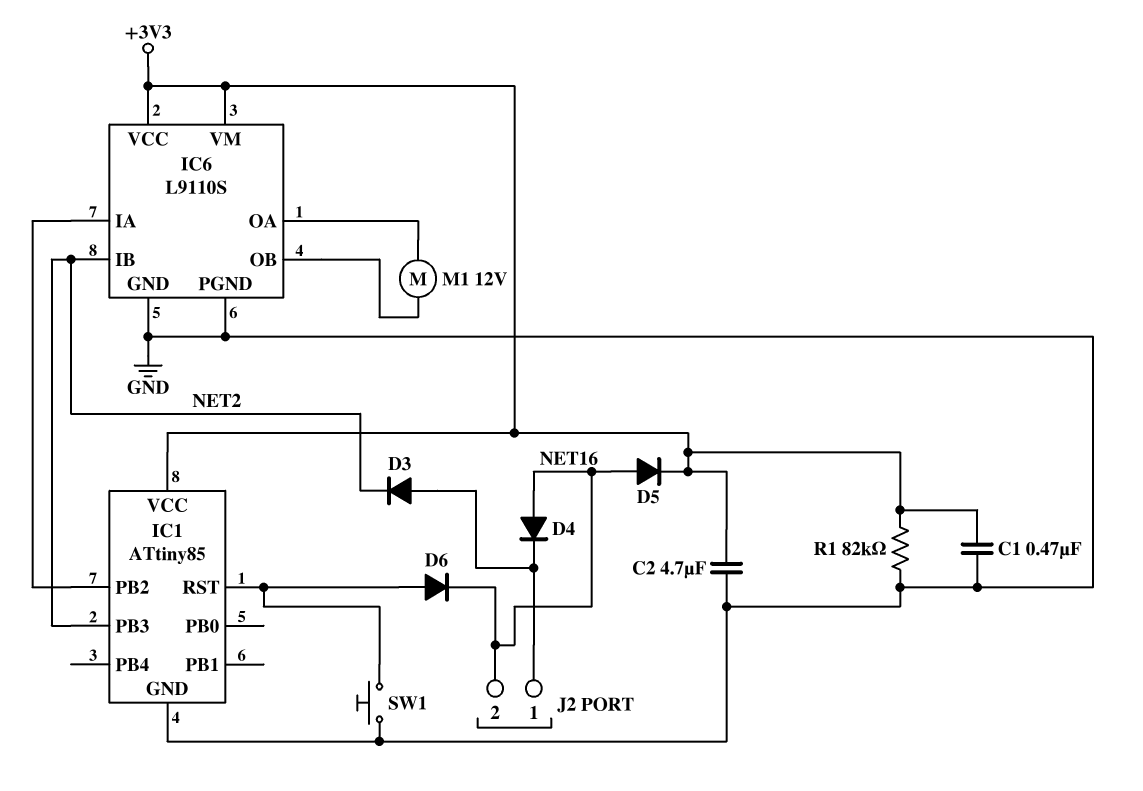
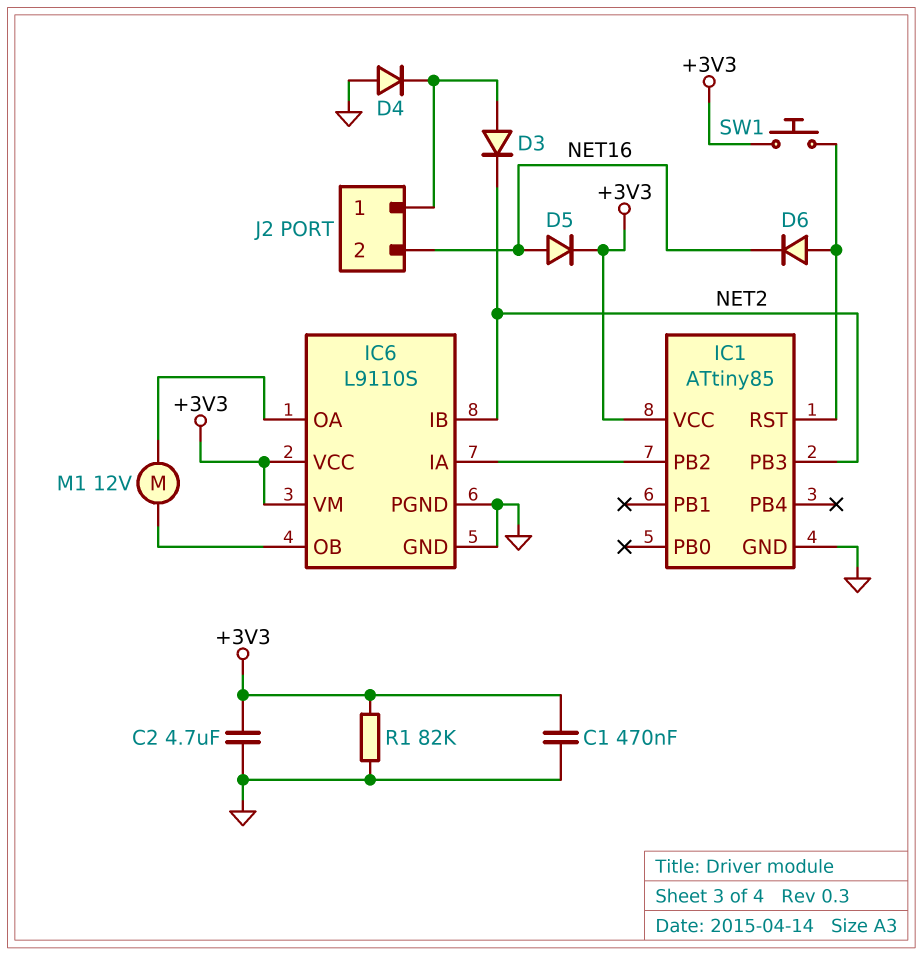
D4: diode (A NET16, K J2/1) -> diode (A GND, K J2/1)
SW1: button (GND, IC1/RST) -> button (+3V3, IC1/RST)

